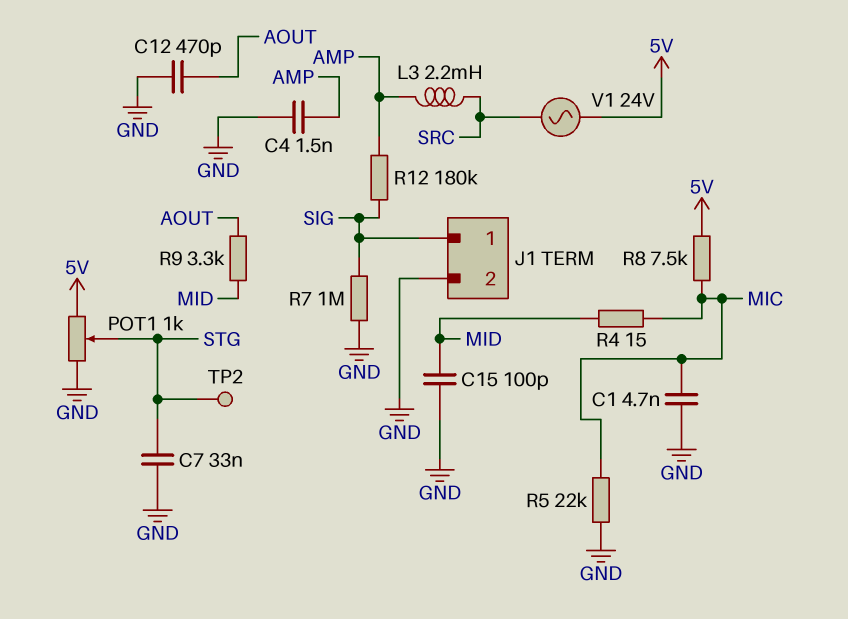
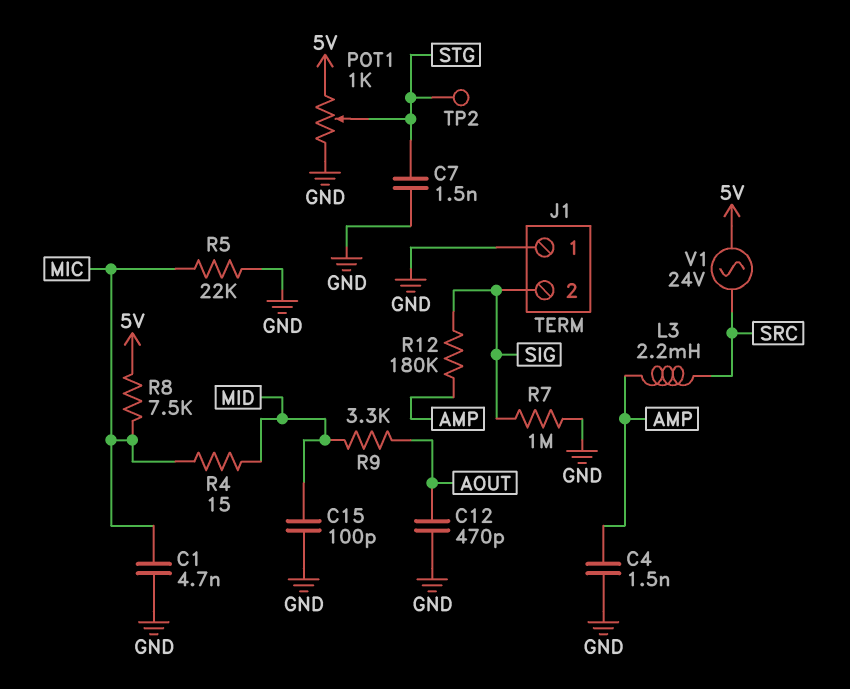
C7: 33nF (GND, STG) -> 1.5nF (GND, STG)
J1 pin 1: SIG -> GND
J1 pin 2: GND -> SIG

